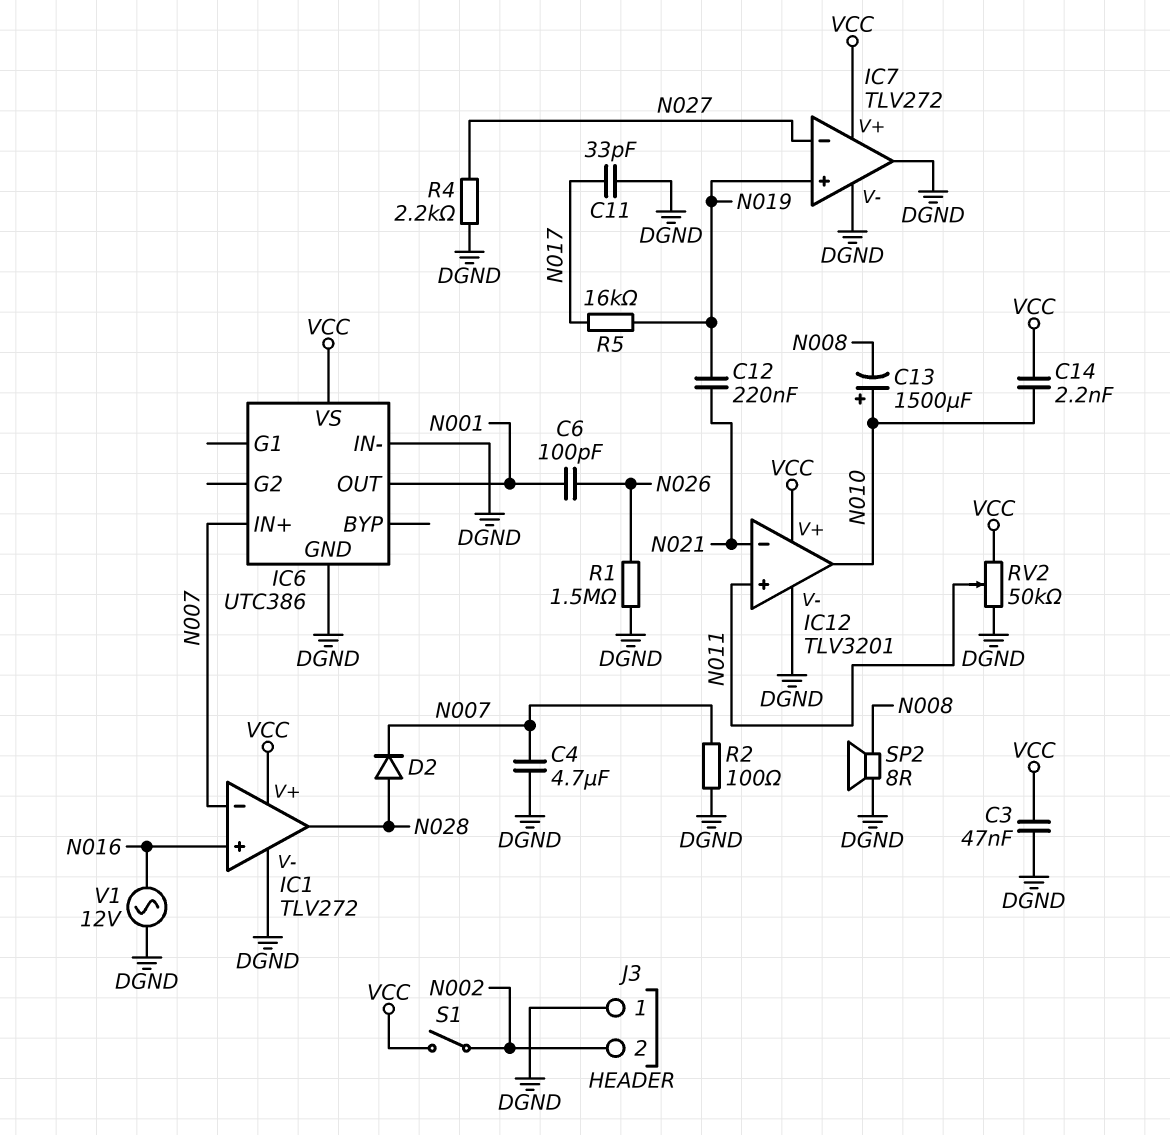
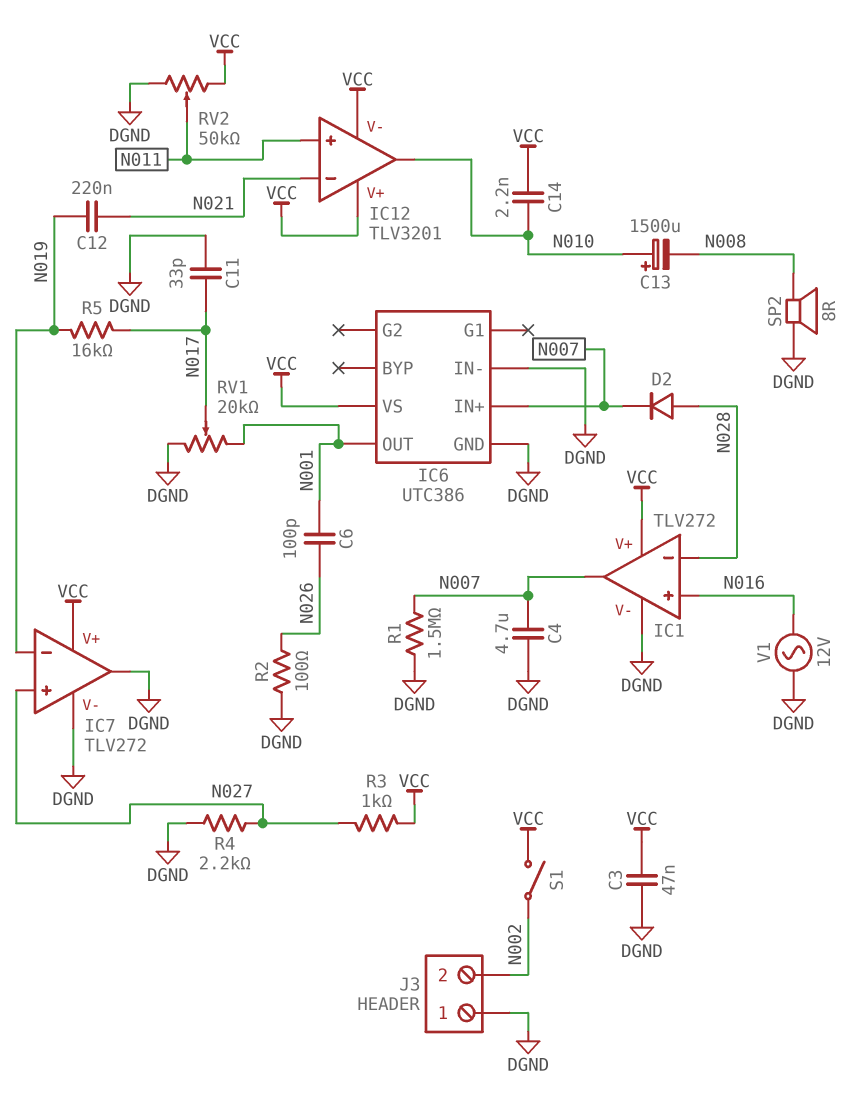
IC1 pin in-: N007 -> N028
IC1 pin out: N028 -> N007
IC7 pin in+: N019 -> N027
IC7 pin in-: N027 -> N019
IC12 pin V-: DGND -> VCC
R1: 1.5M (DGND, N026) -> 1.5M (DGND, N007)
R2: 100 (DGND, N007) -> 100 (DGND, N026)
R3: none -> 1k (N027, VCC)
RV1: none -> 20k (DGND, N001, wiper N017)

